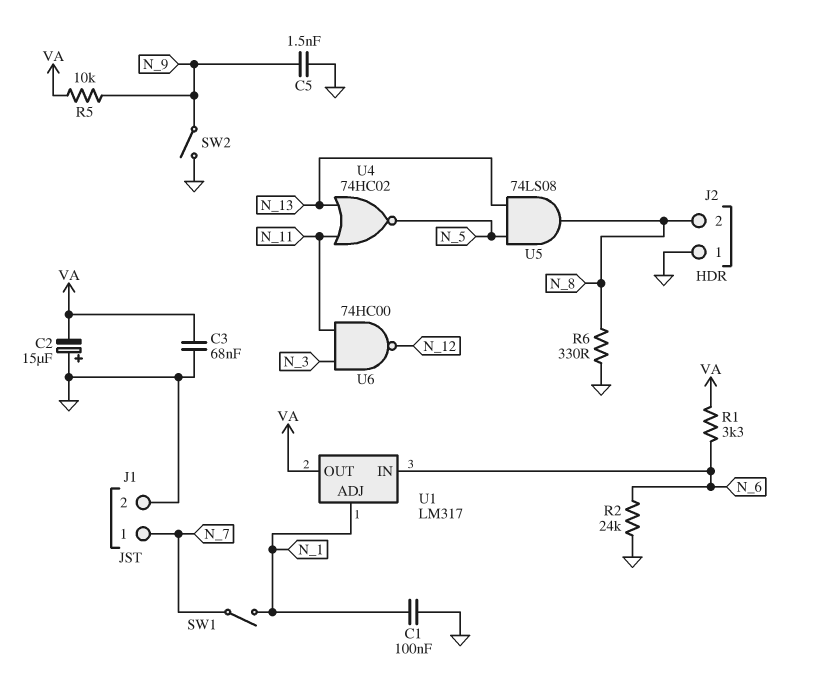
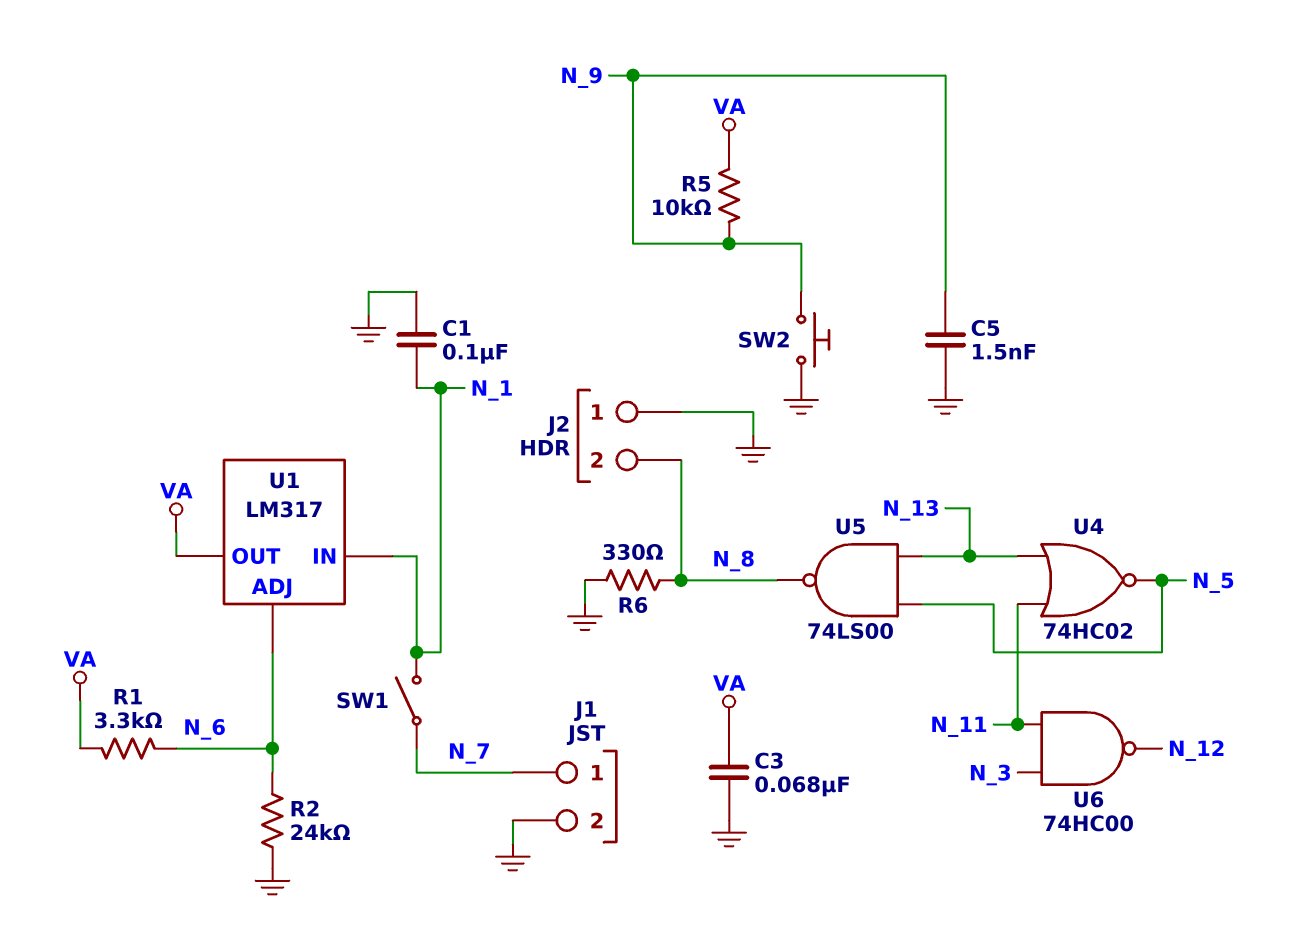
C2: 15uF (plus GND, minus VA) -> none
SW2: switch (GND, N_9) -> button (GND, N_9)
U1 pin ADJ: N_1 -> N_6
U1 pin IN: N_6 -> N_1
U5: AND 74LS08 (in N_5, in N_13, out N_8) -> NAND 74LS00 (in N_5, in N_13, out N_8)

